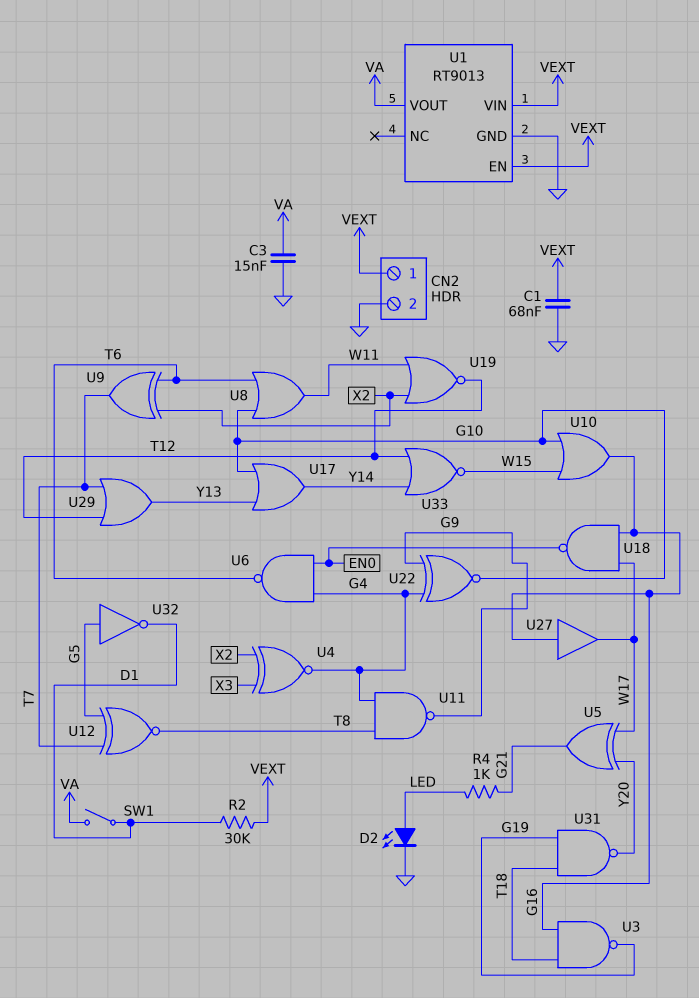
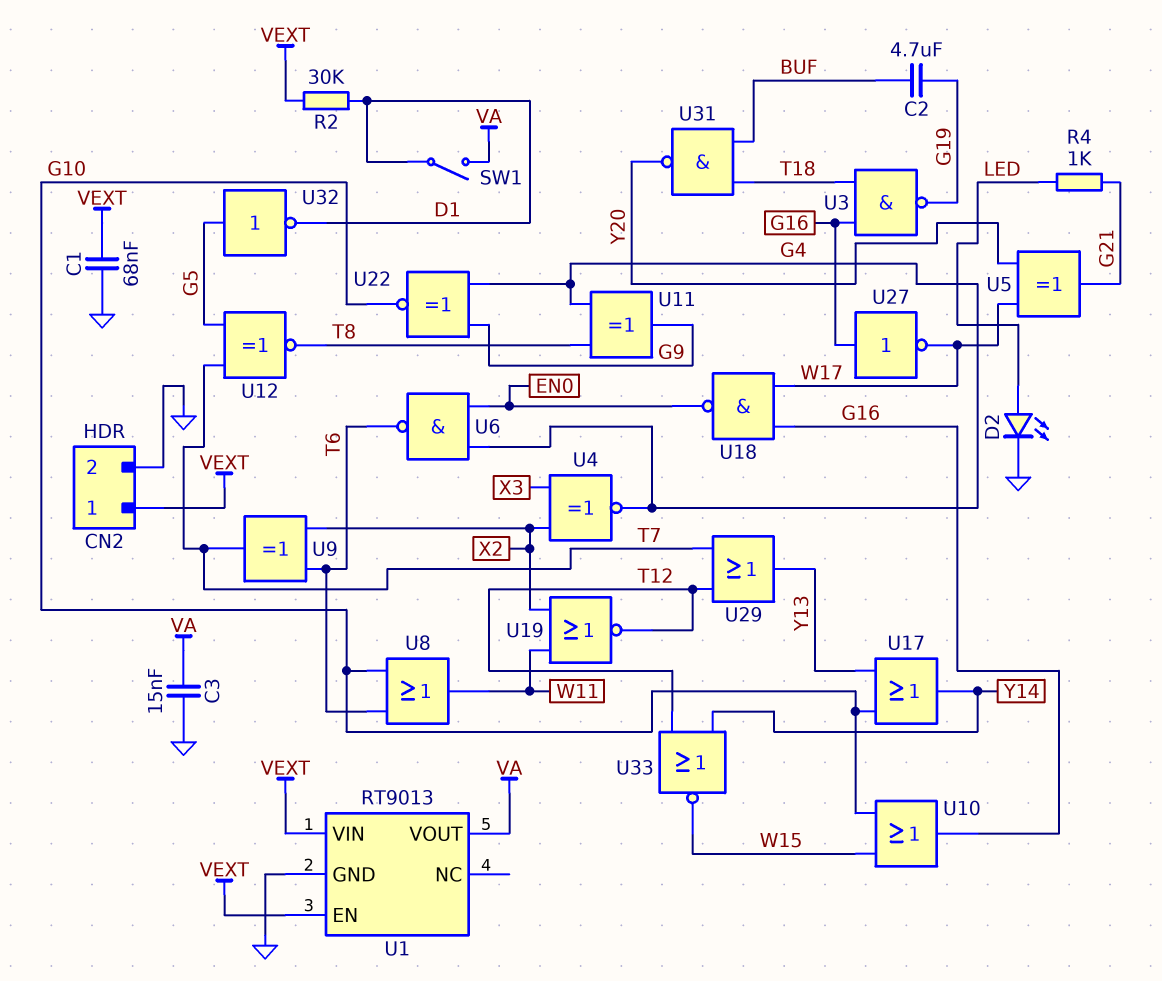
C2: none -> 4.7uF (BUF, G19)
U11: NAND (in G4, in T8, out G9) -> XOR (in G4, in T8, out G9)
U27: buffer (in G16, out W17) -> NOT (in G16, out W17)
U31: NAND (in G19, in T18, out Y20) -> NAND (in BUF, in T18, out Y20)

